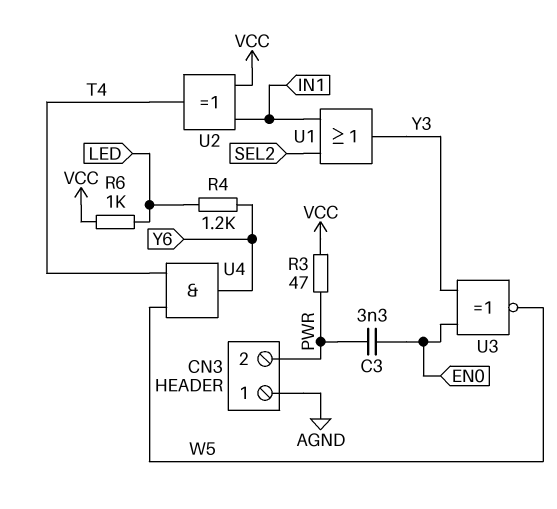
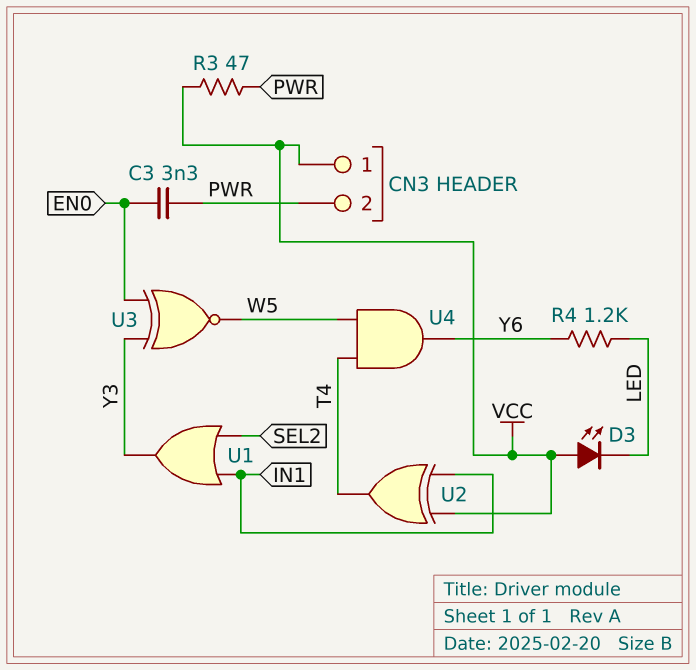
CN3 pin 1: AGND -> VCC
D3: none -> LED (A VCC, K LED)
R6: 1k (LED, VCC) -> none

